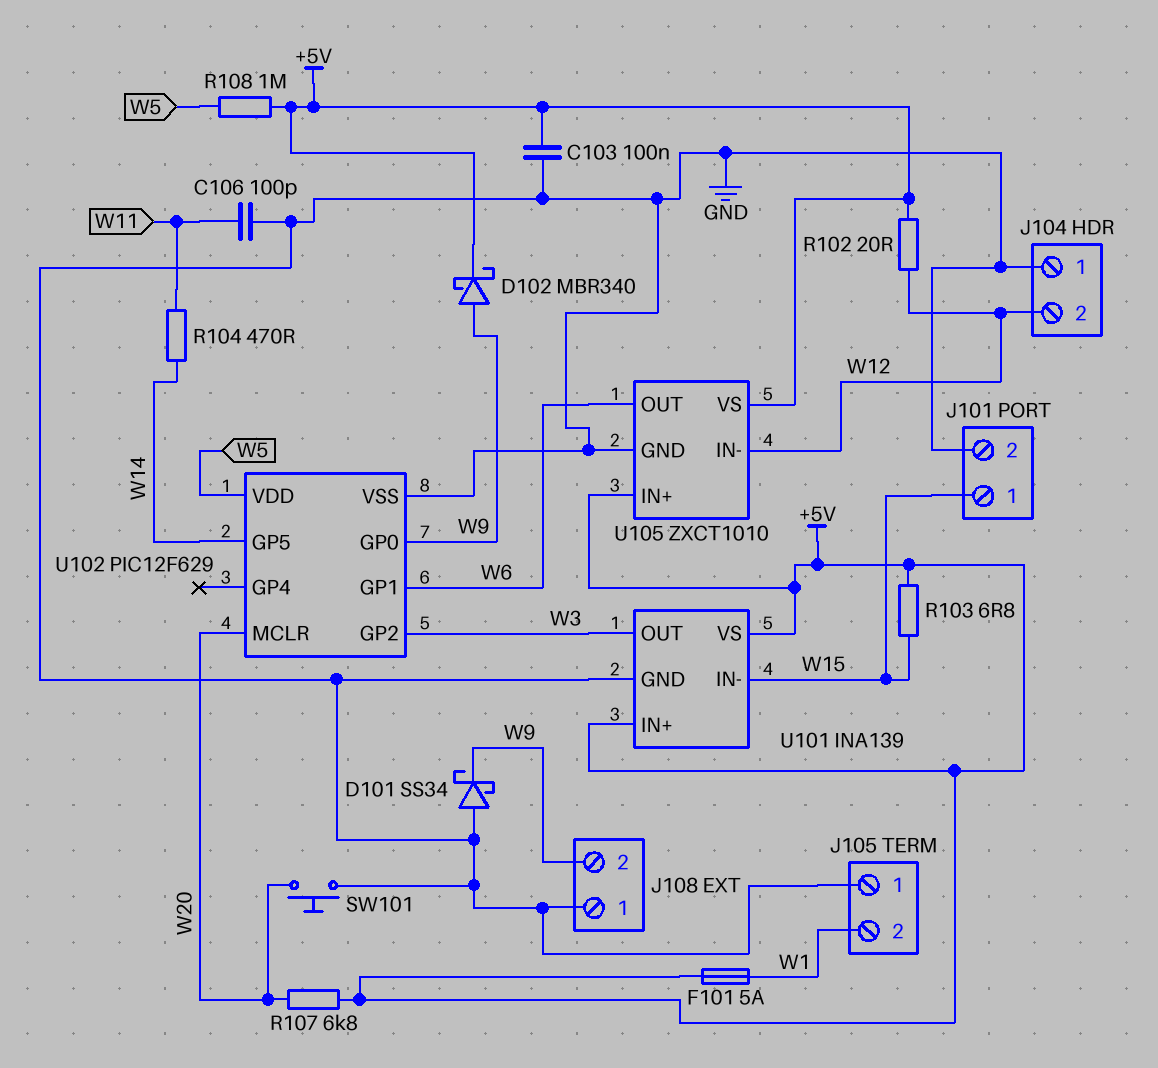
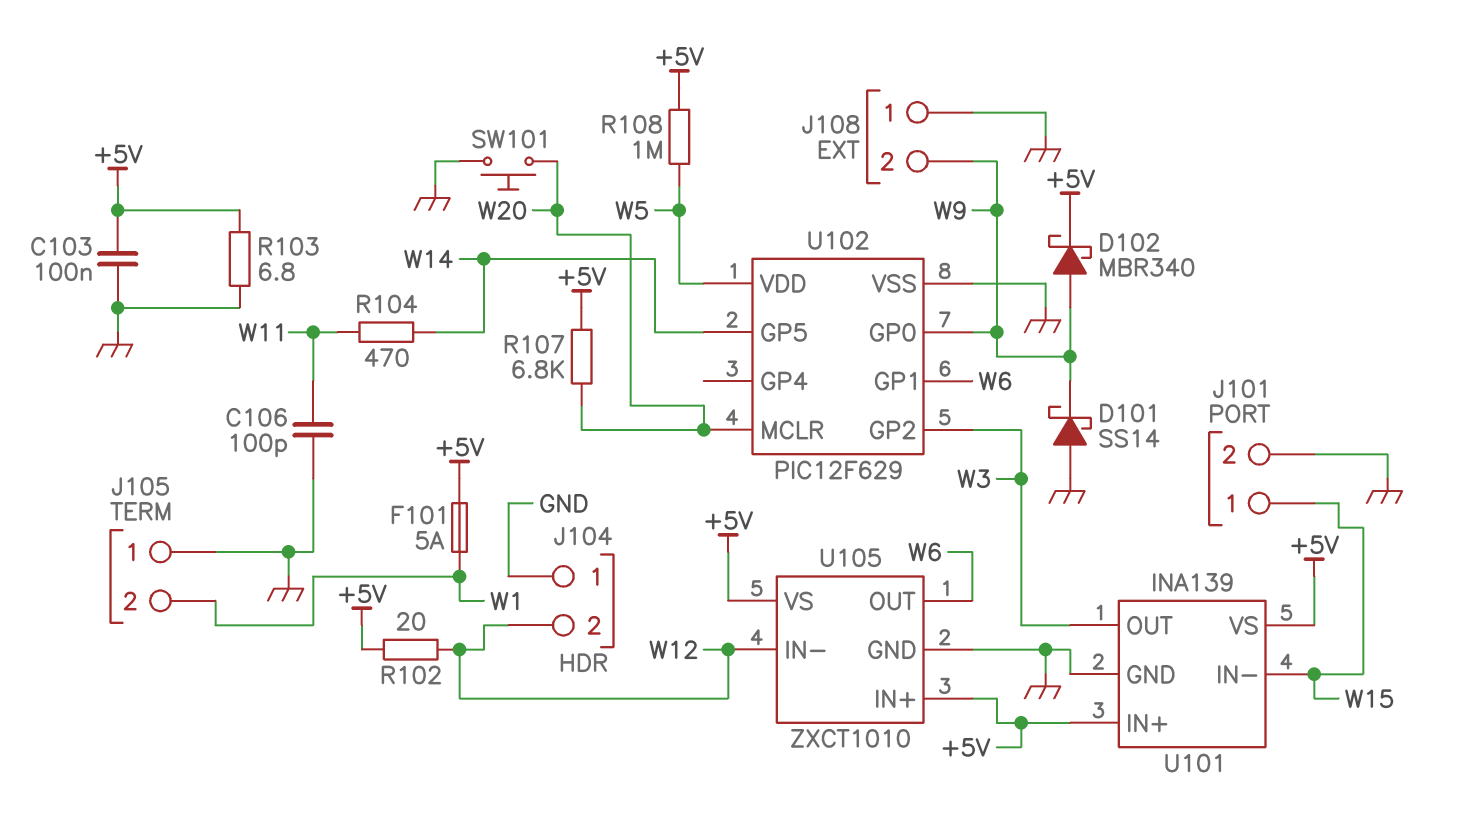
D101: schottky SS34 (A GND, K W9) -> schottky SS14 (A GND, K W9)
R103: 6.8 (+5V, W15) -> 6.8 (+5V, GND)

